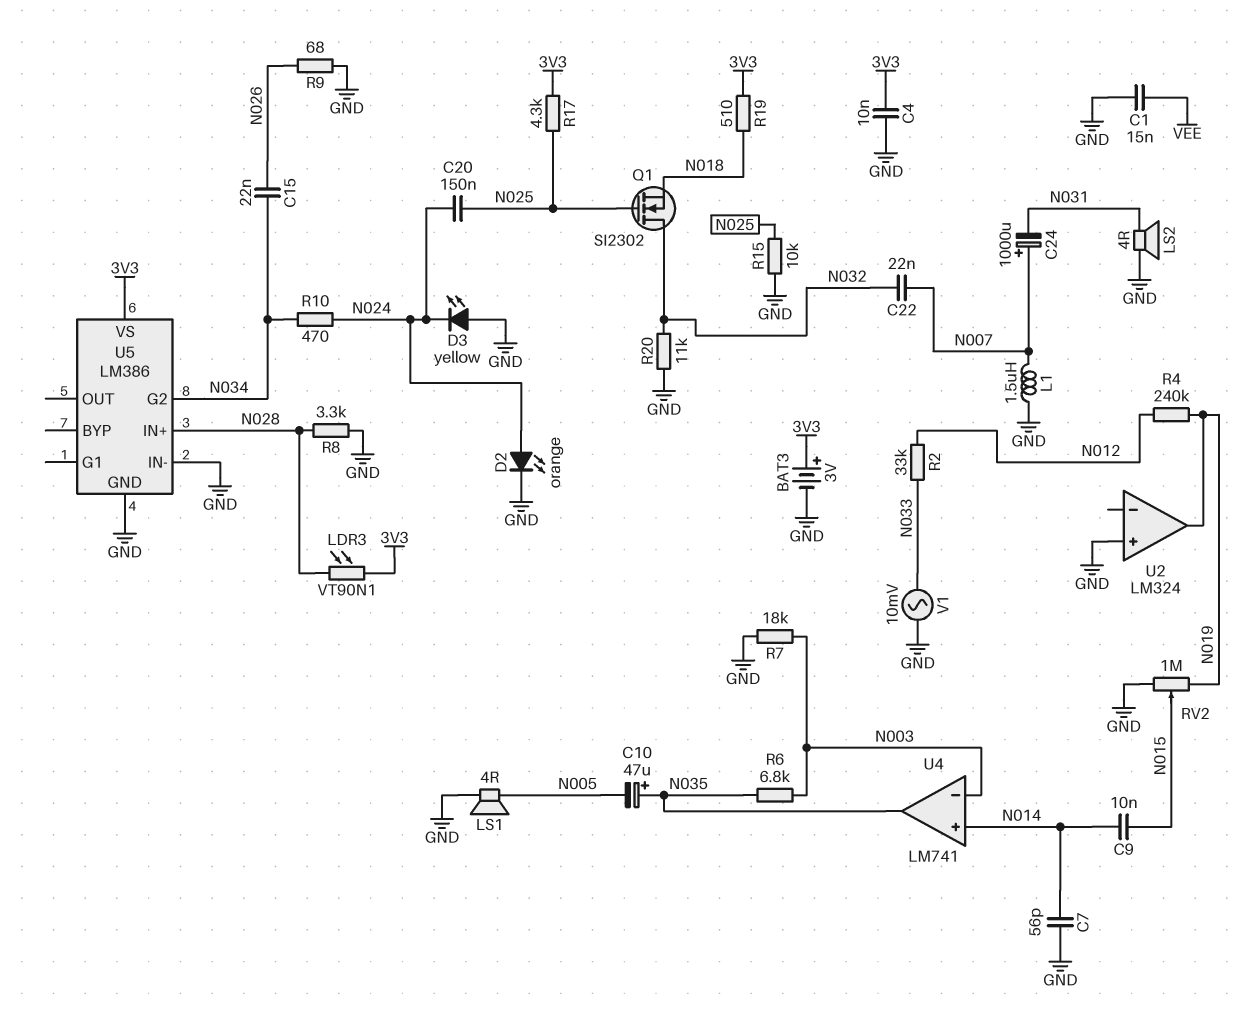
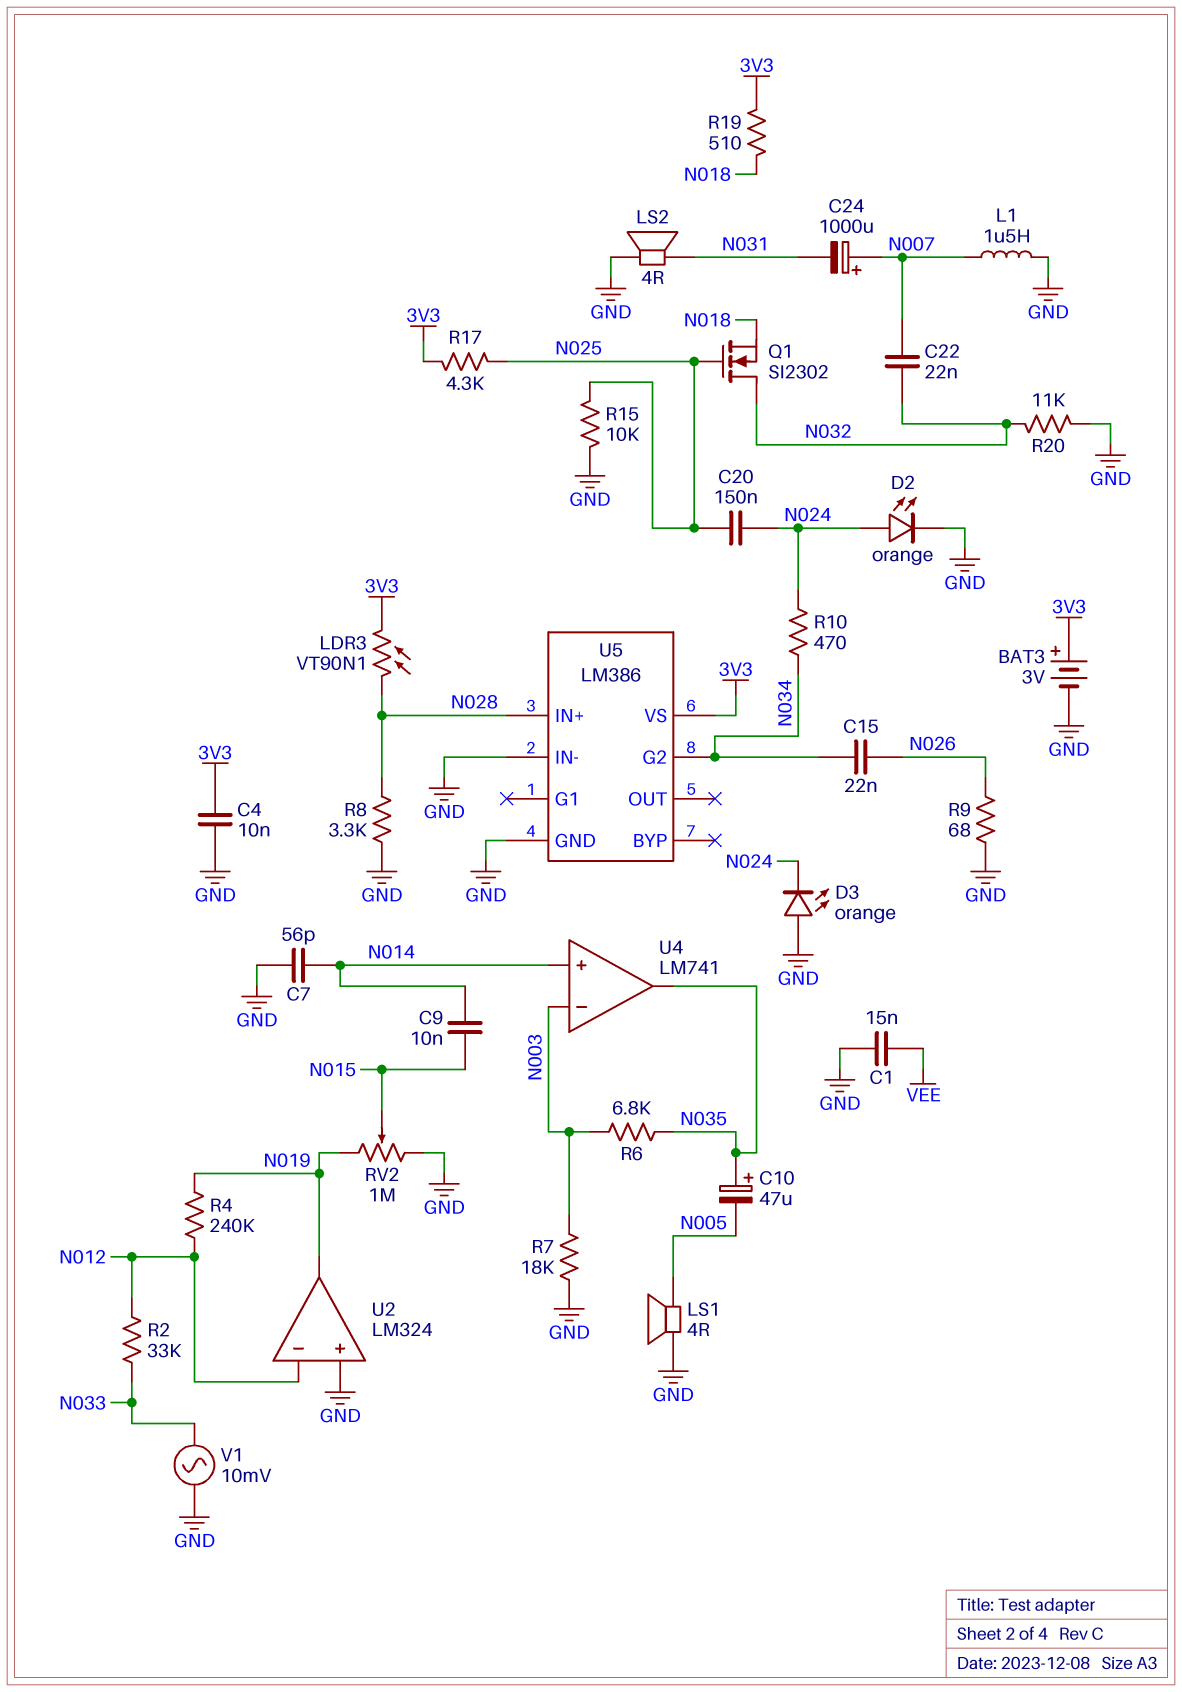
D3: LED yellow (A GND, K N024) -> LED orange (A GND, K N024)
U2 pin in-: none -> N012

